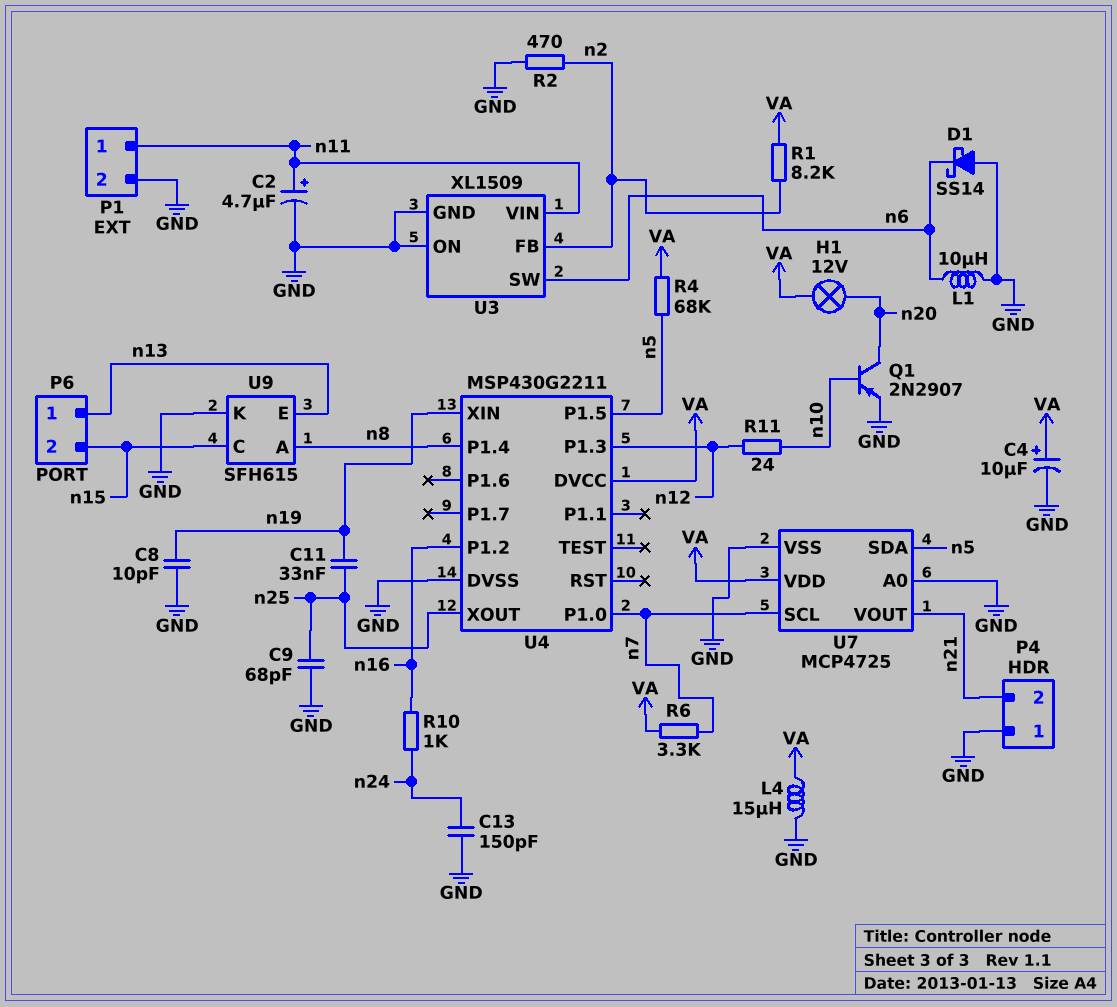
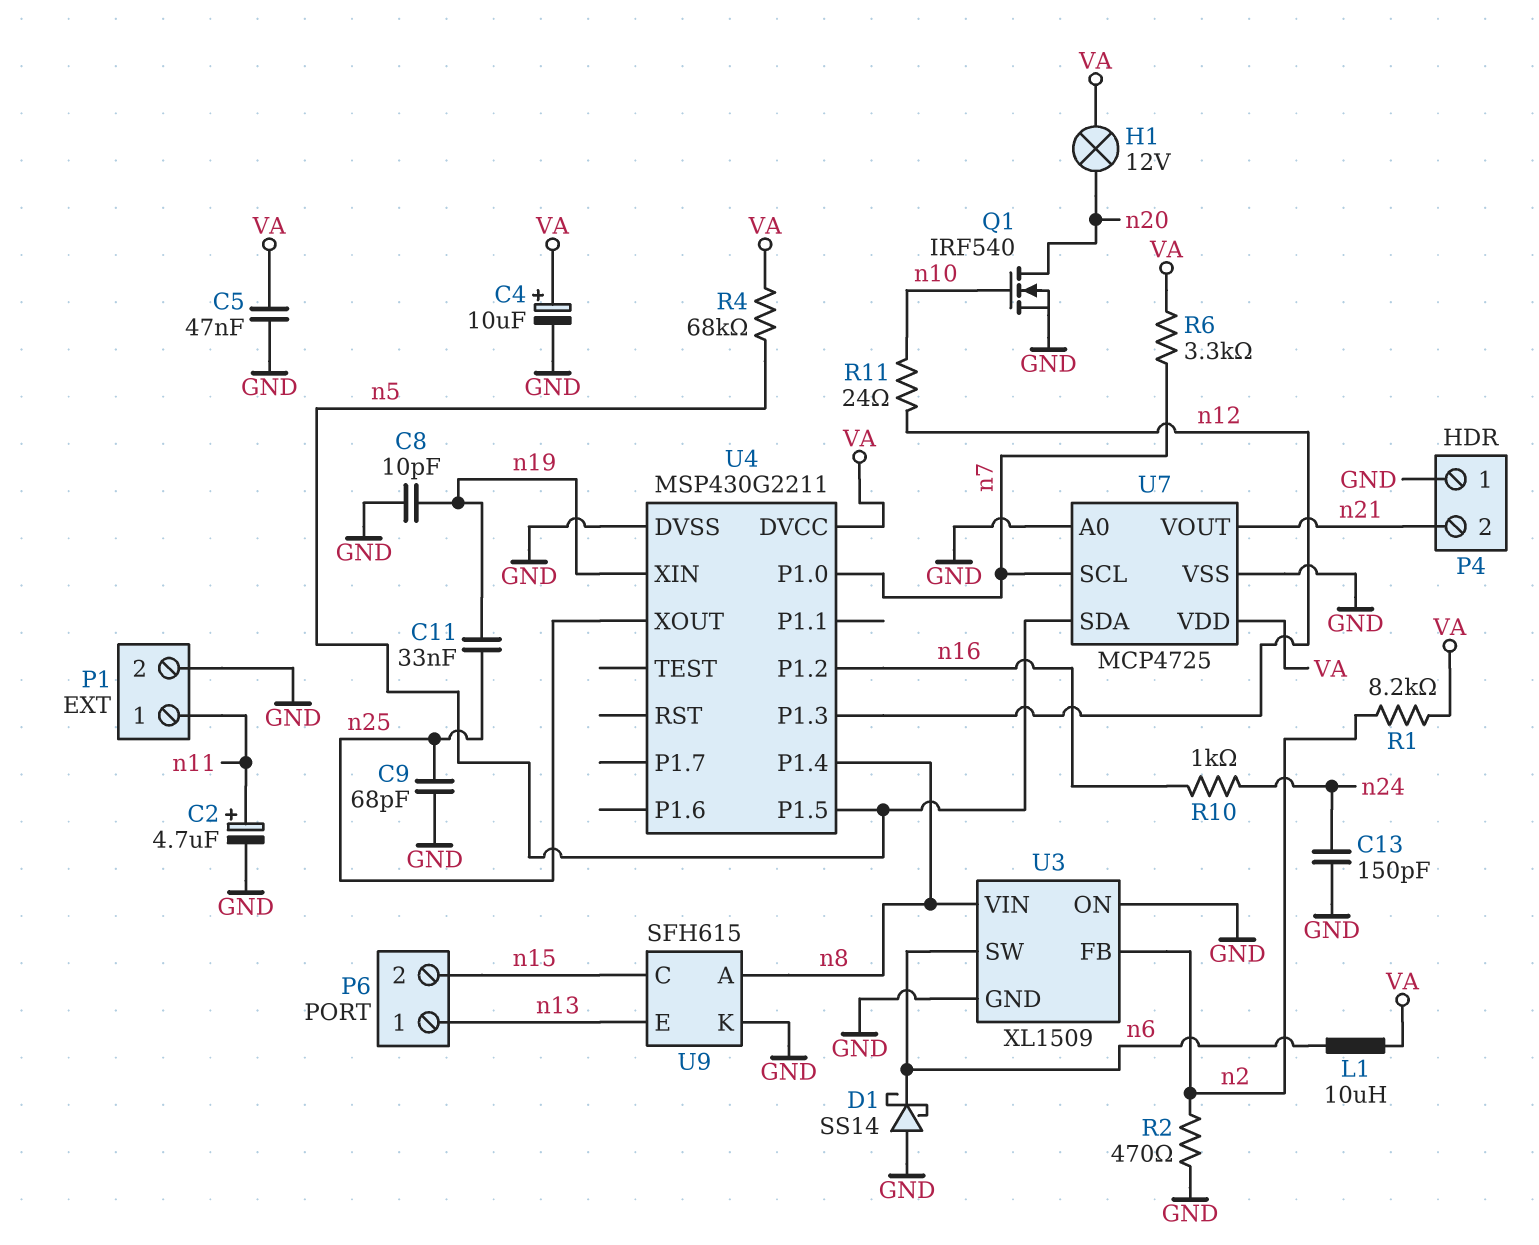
C5: none -> 47nF (GND, VA)
L1: 10uH (GND, n6) -> 10uH (VA, n6)
L4: 15uH (GND, VA) -> none
Q1: PNP 2N2907 (B n10, C n20, E GND) -> NMOS IRF540 (G n10, D n20, S GND)
U3 pin VIN: n11 -> n8

